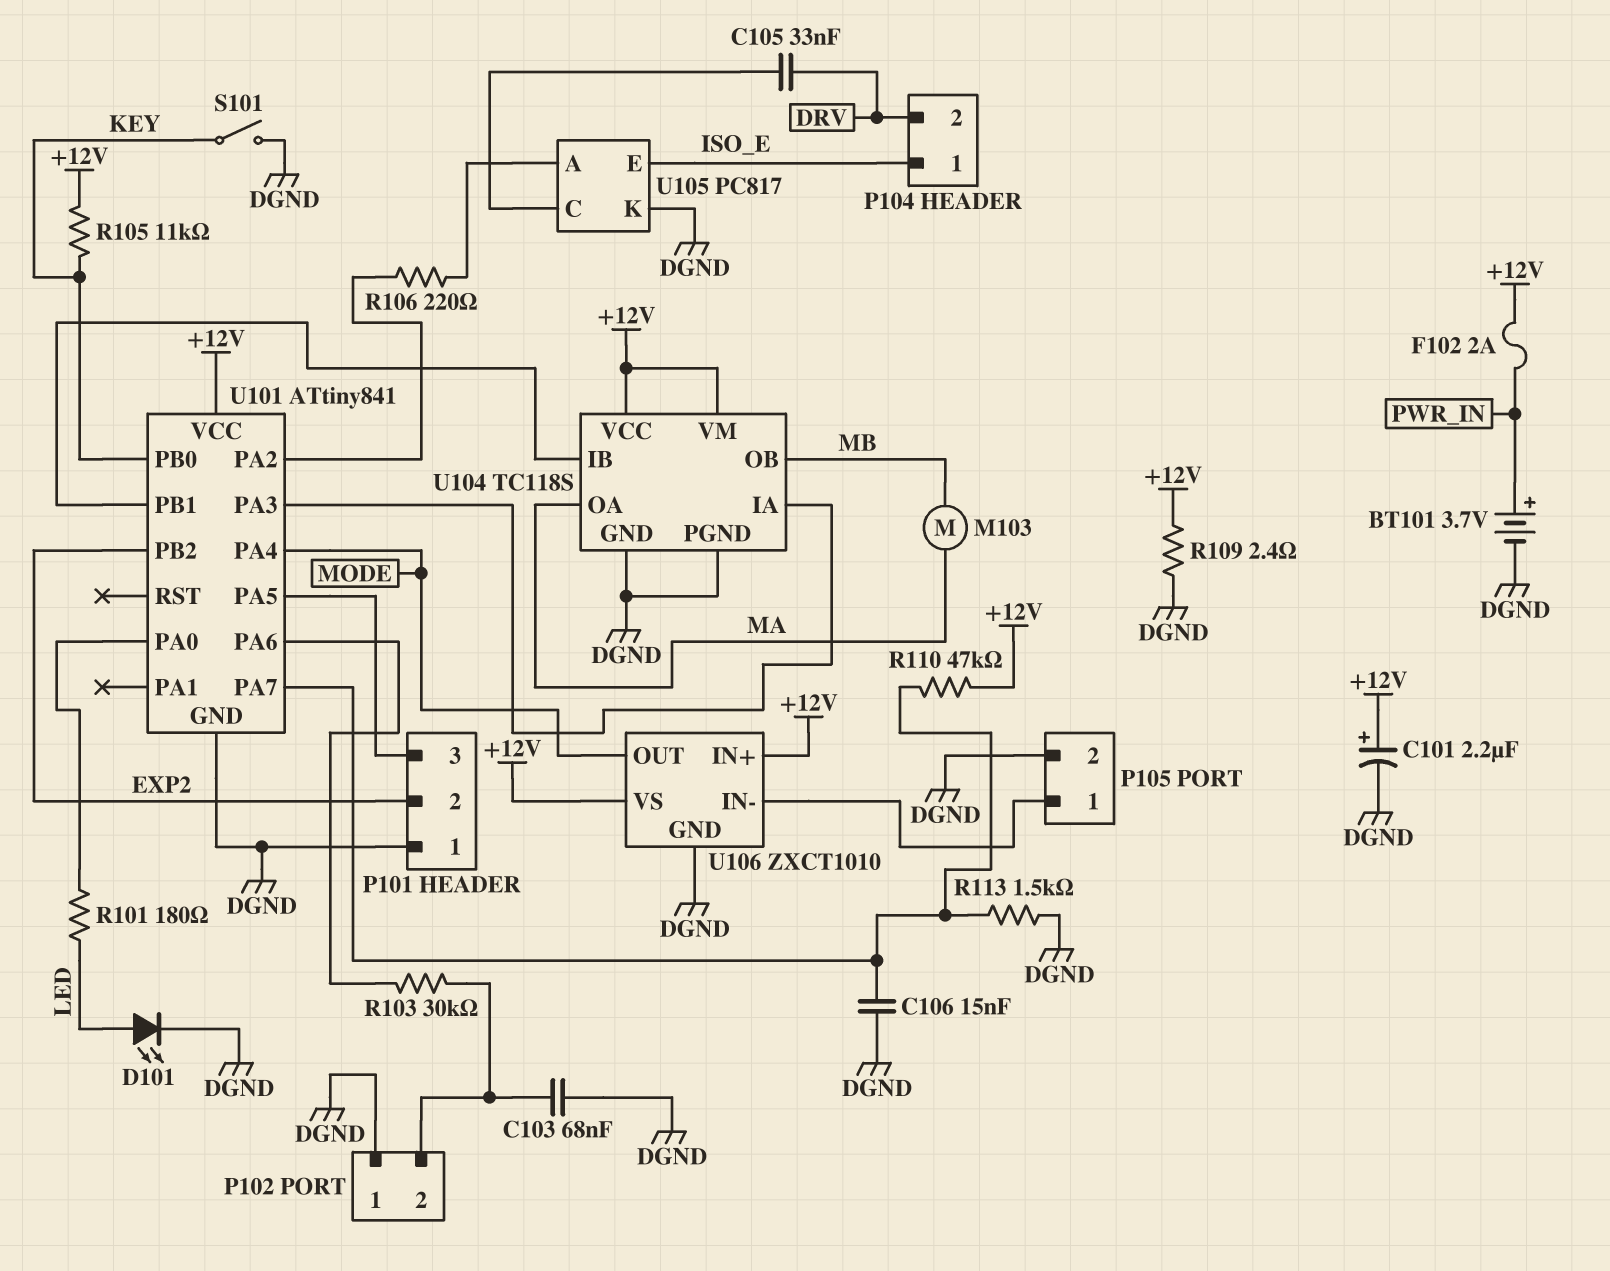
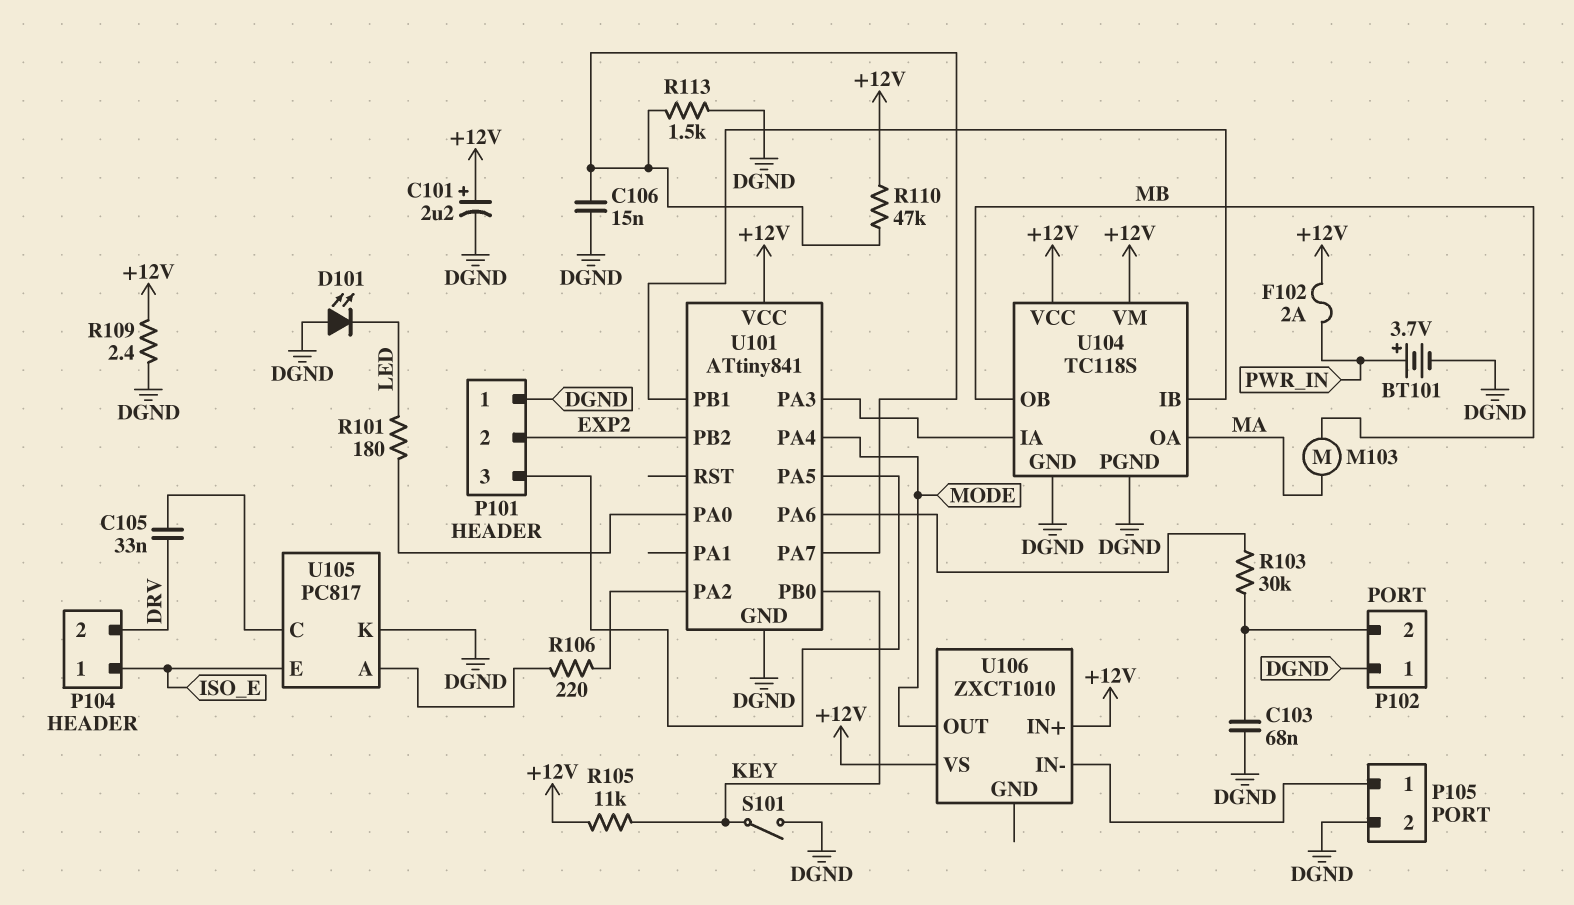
D101: LED (A LED, K DGND) -> LED (A DGND, K LED)
U106 pin GND: DGND -> none

